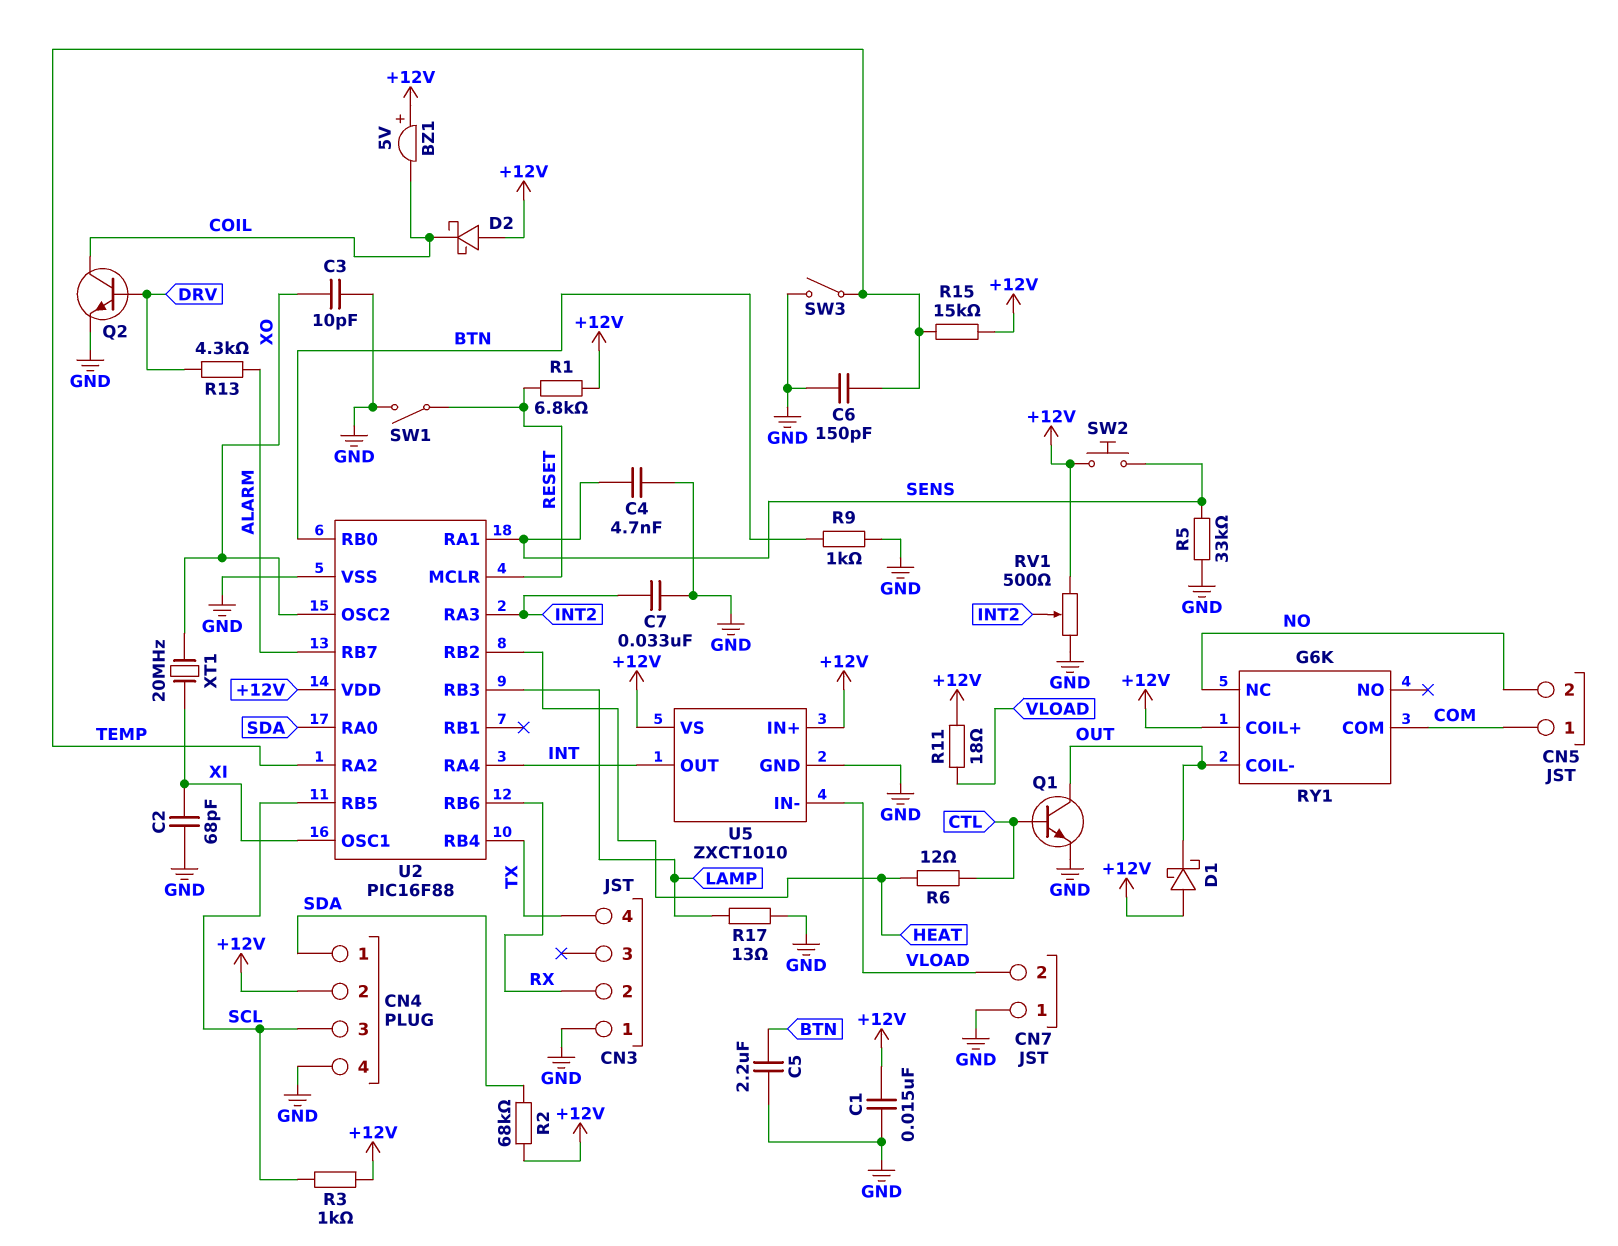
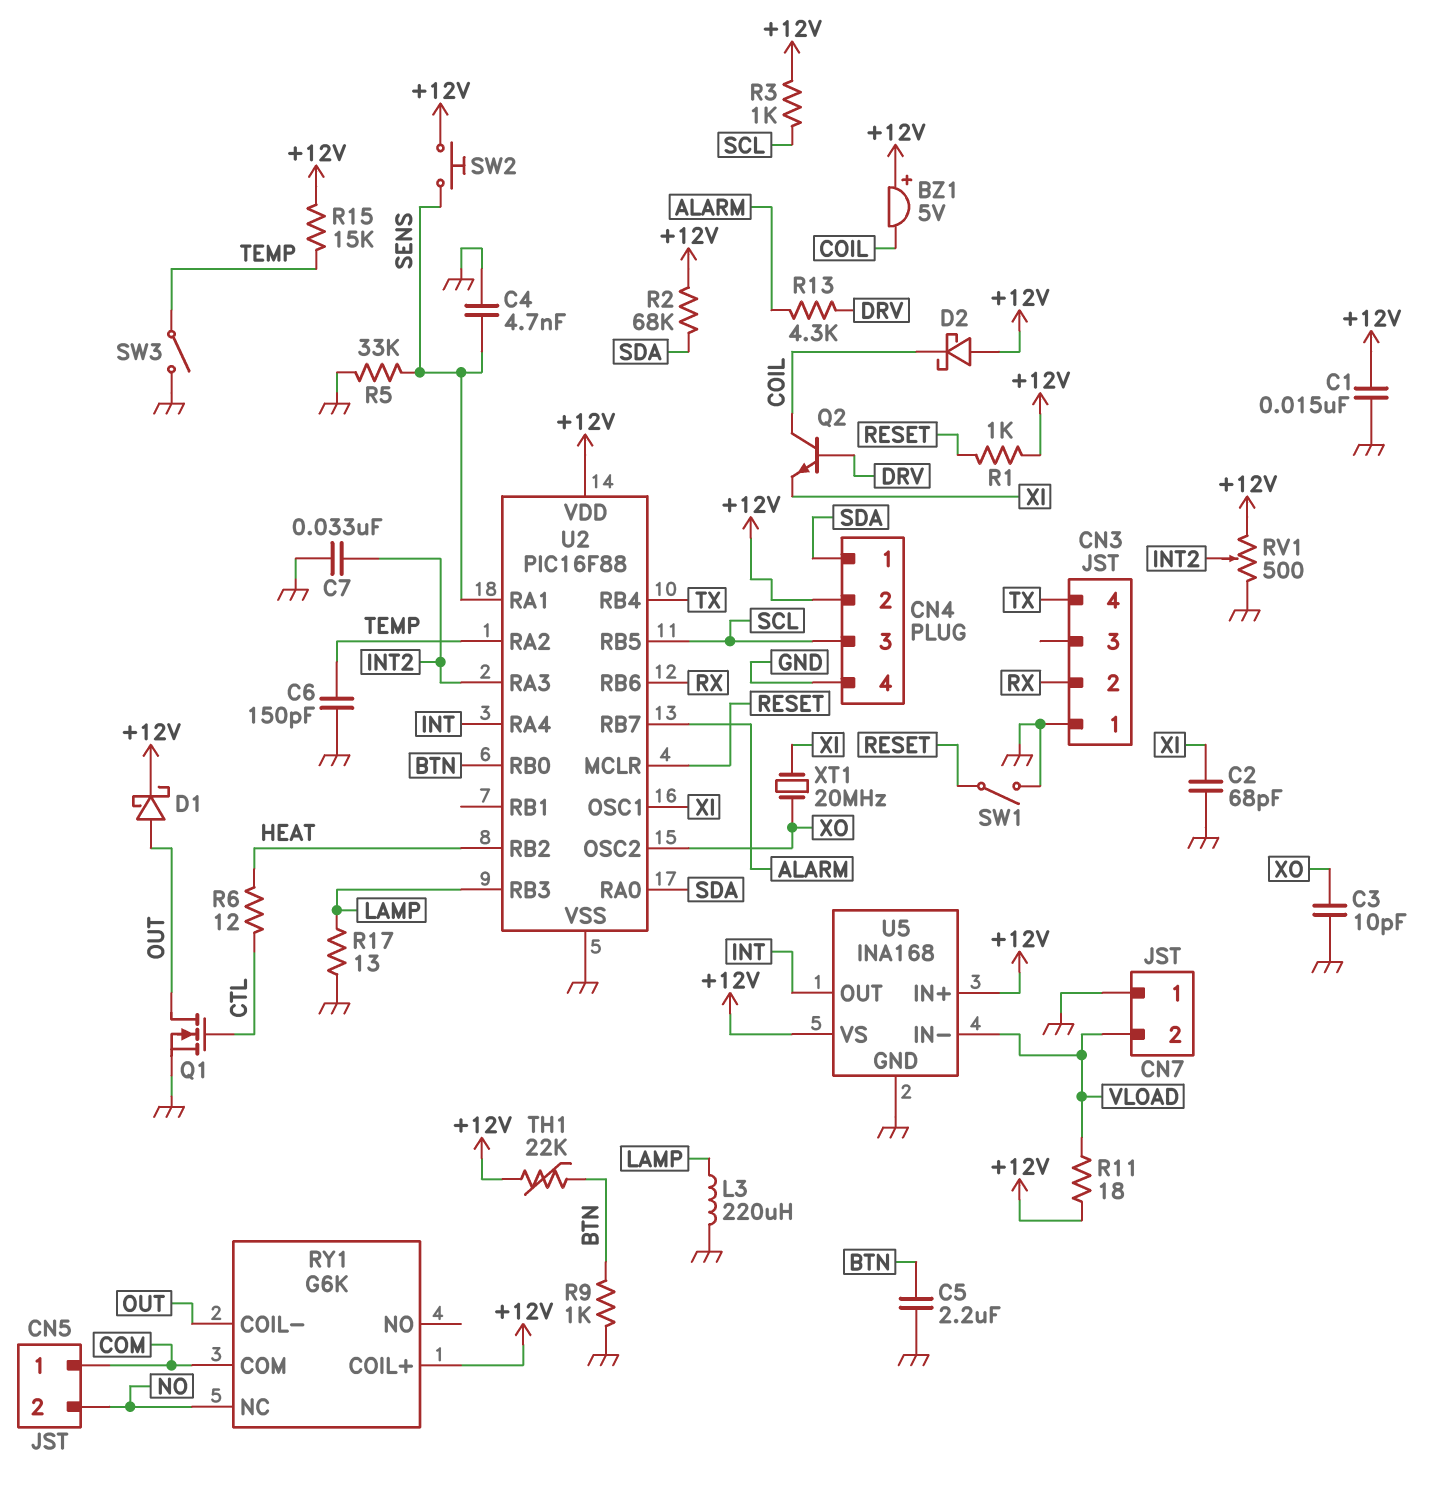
D1: schottky (A +12V, K OUT) -> schottky (A OUT, K +12V)
L3: none -> 220uH (GND, LAMP)
Q1: NPN (B CTL, C OUT, E GND) -> NMOS (G CTL, D OUT, S GND)
Q2: NPN (B DRV, C COIL, E GND) -> NPN (B DRV, C COIL, E XI)
R1: 6.8k (+12V, RESET) -> 1k (+12V, RESET)
TH1: none -> 22k (+12V, BTN)
U5: ZXCT1010 -> INA168

